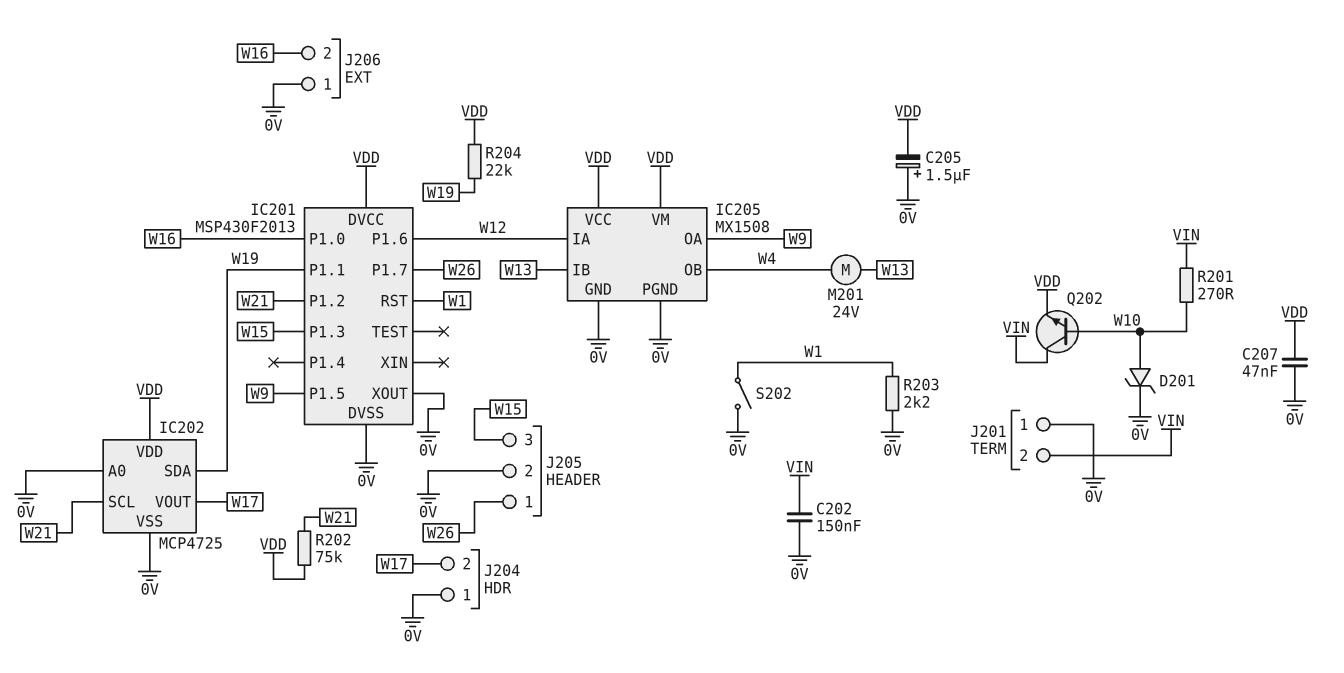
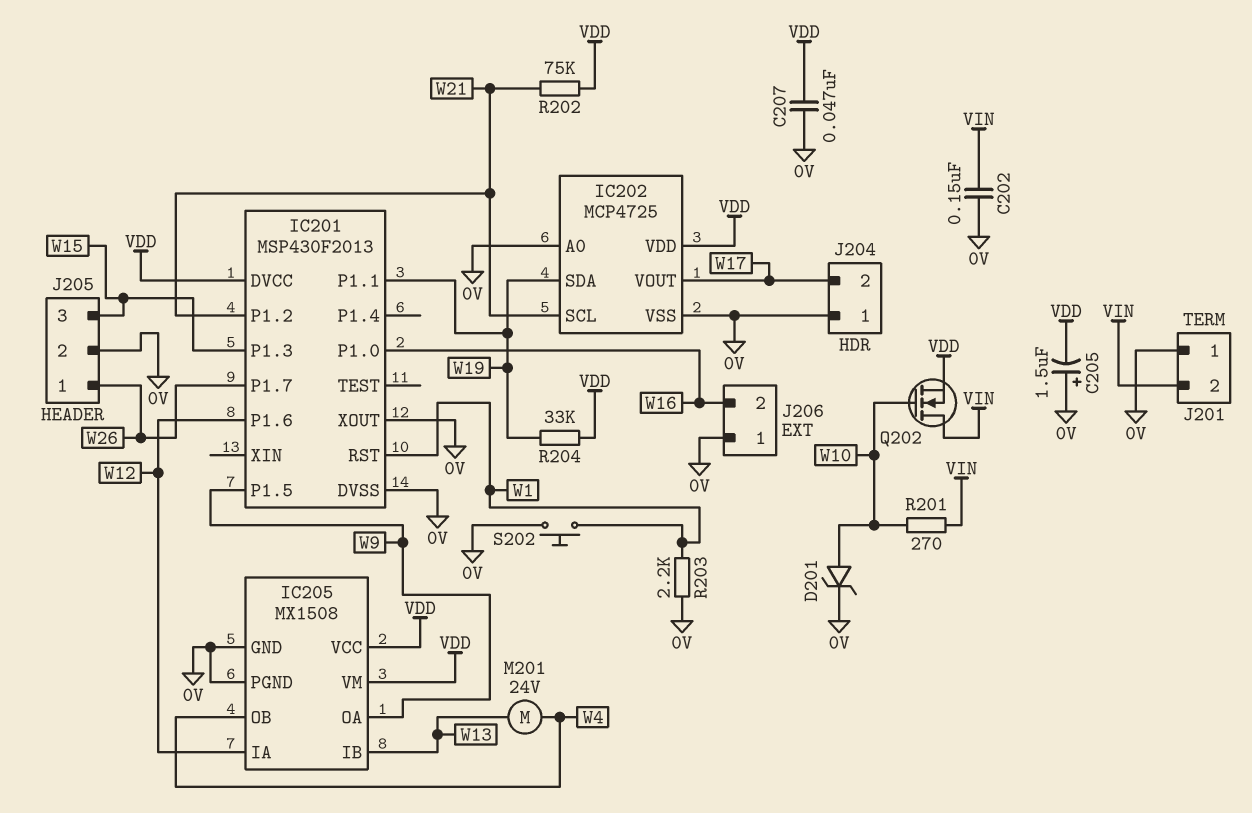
Q202: NPN (B W10, C VIN, E VDD) -> NMOS (G W10, D VIN, S VDD)
R204: 22k (VDD, W19) -> 33k (VDD, W19)
S202: switch (0V, W1) -> button (0V, W1)

